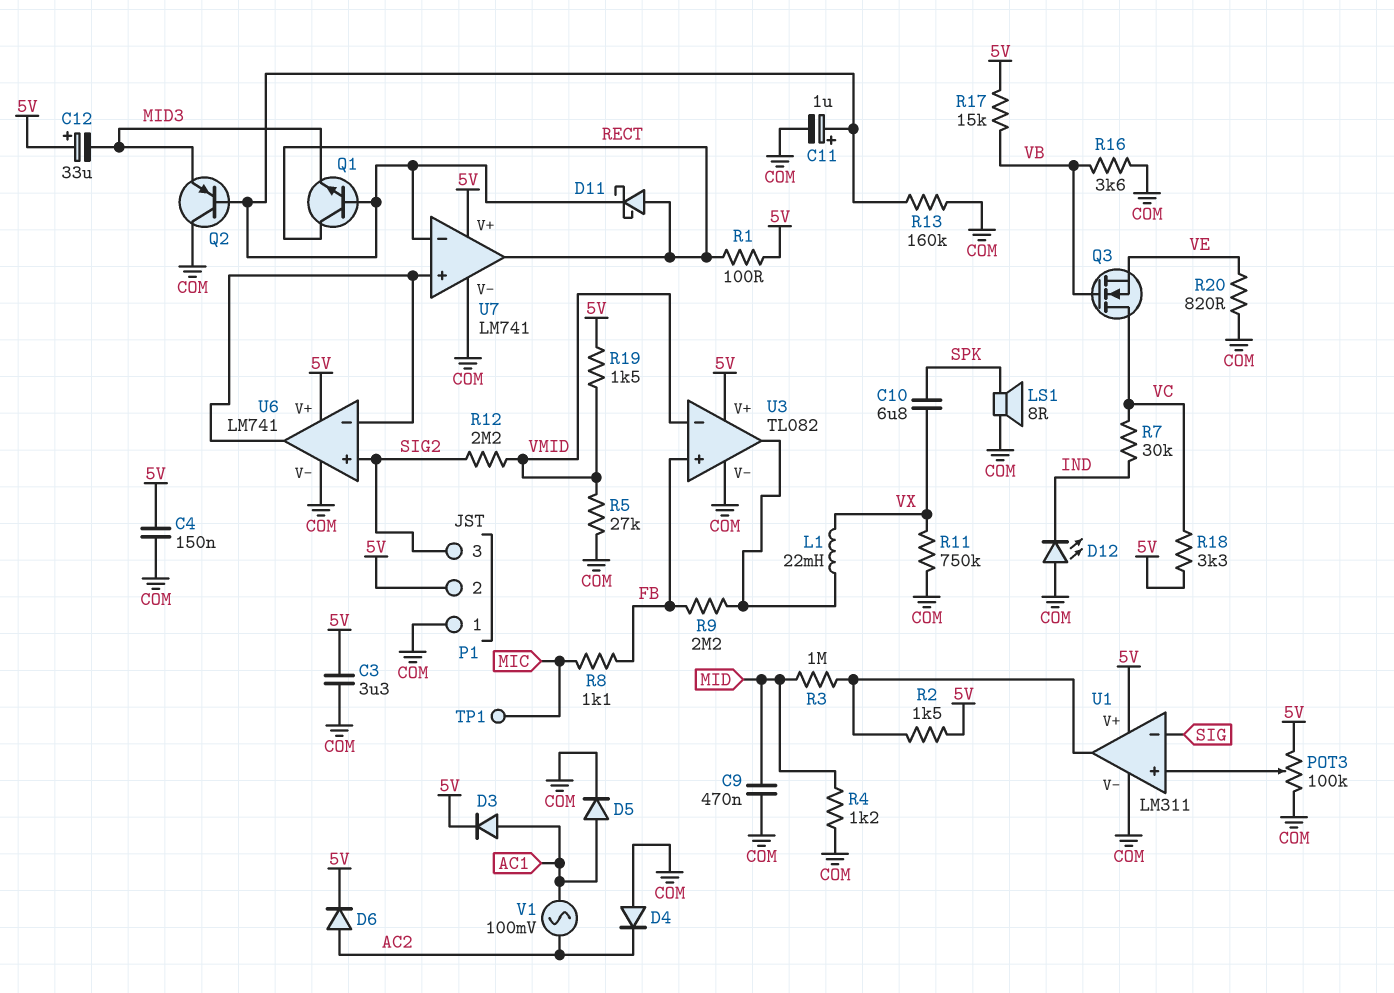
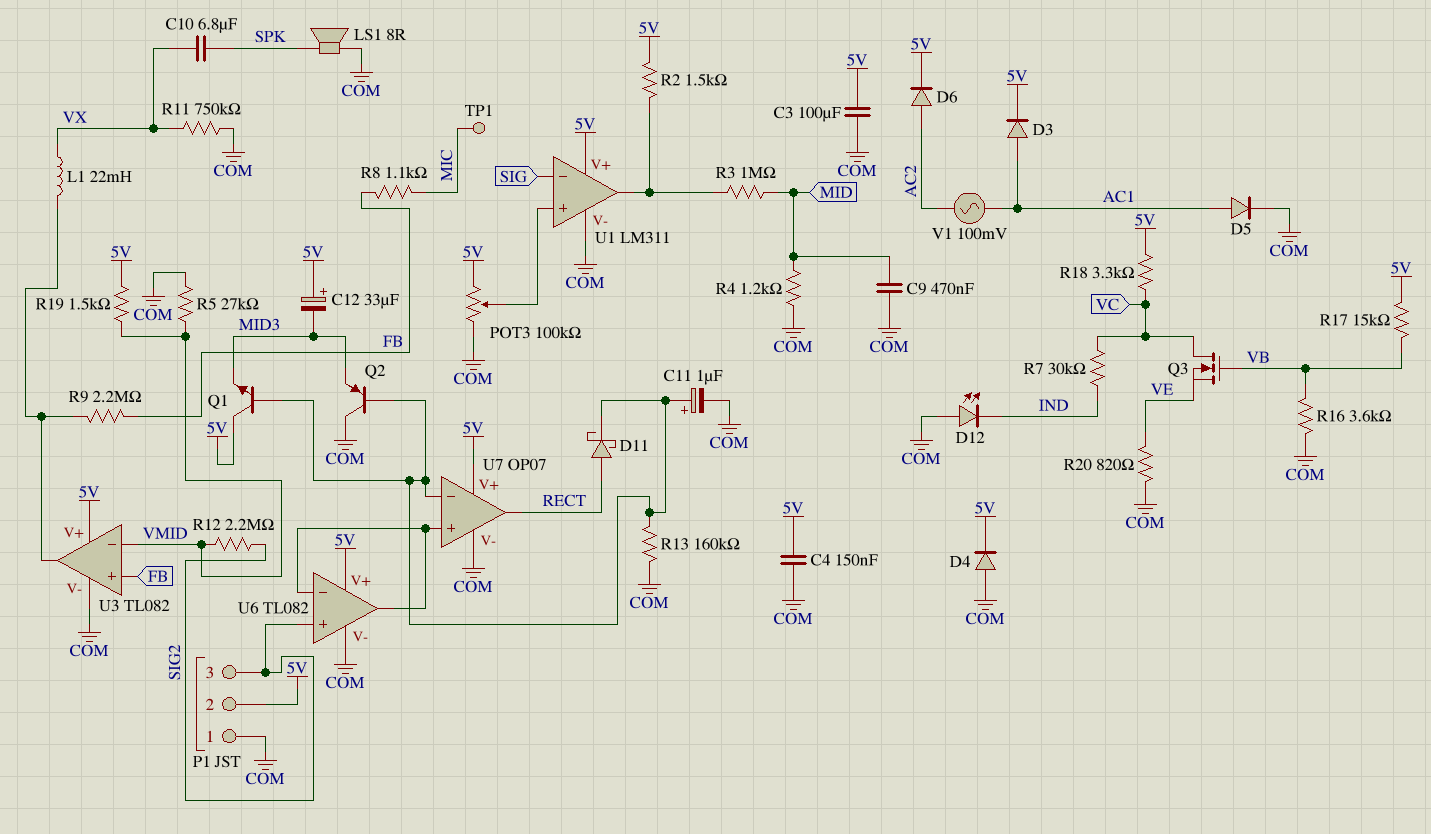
C3: 3.3uF (5V, COM) -> 100uF (5V, COM)
D4: diode (A COM, K AC2) -> diode (A COM, K 5V)
Q1: NPN (B U7/in-, C RECT, E MID3) -> NPN (B U7/in-, C 5V, E MID3)
R1: 100 (5V, RECT) -> none
U6: LM741 -> TL082
U7: LM741 -> OP07

